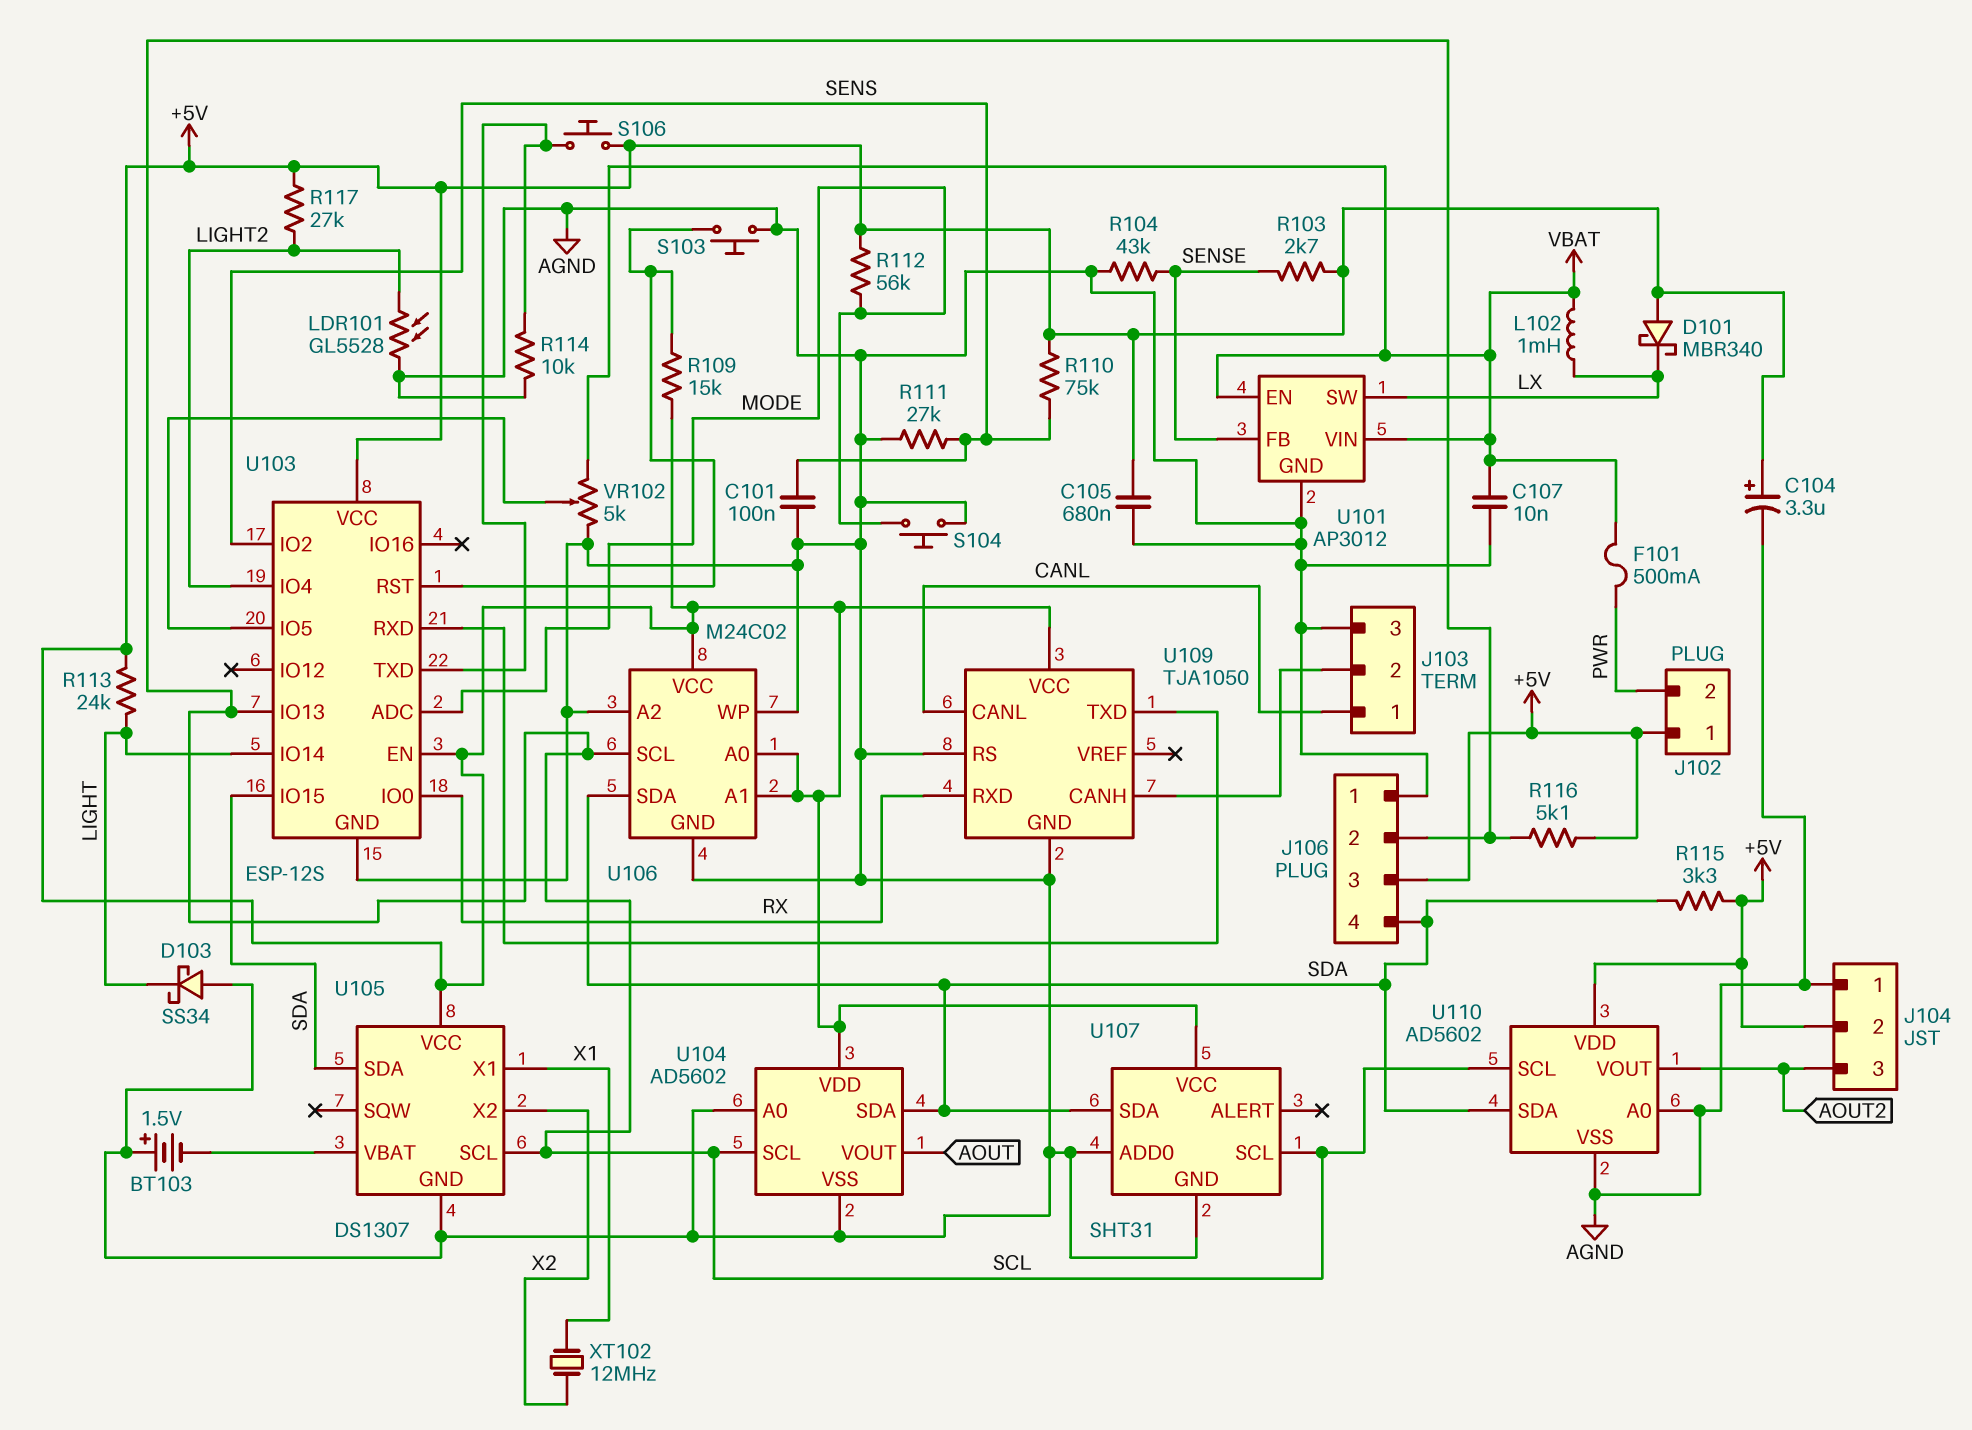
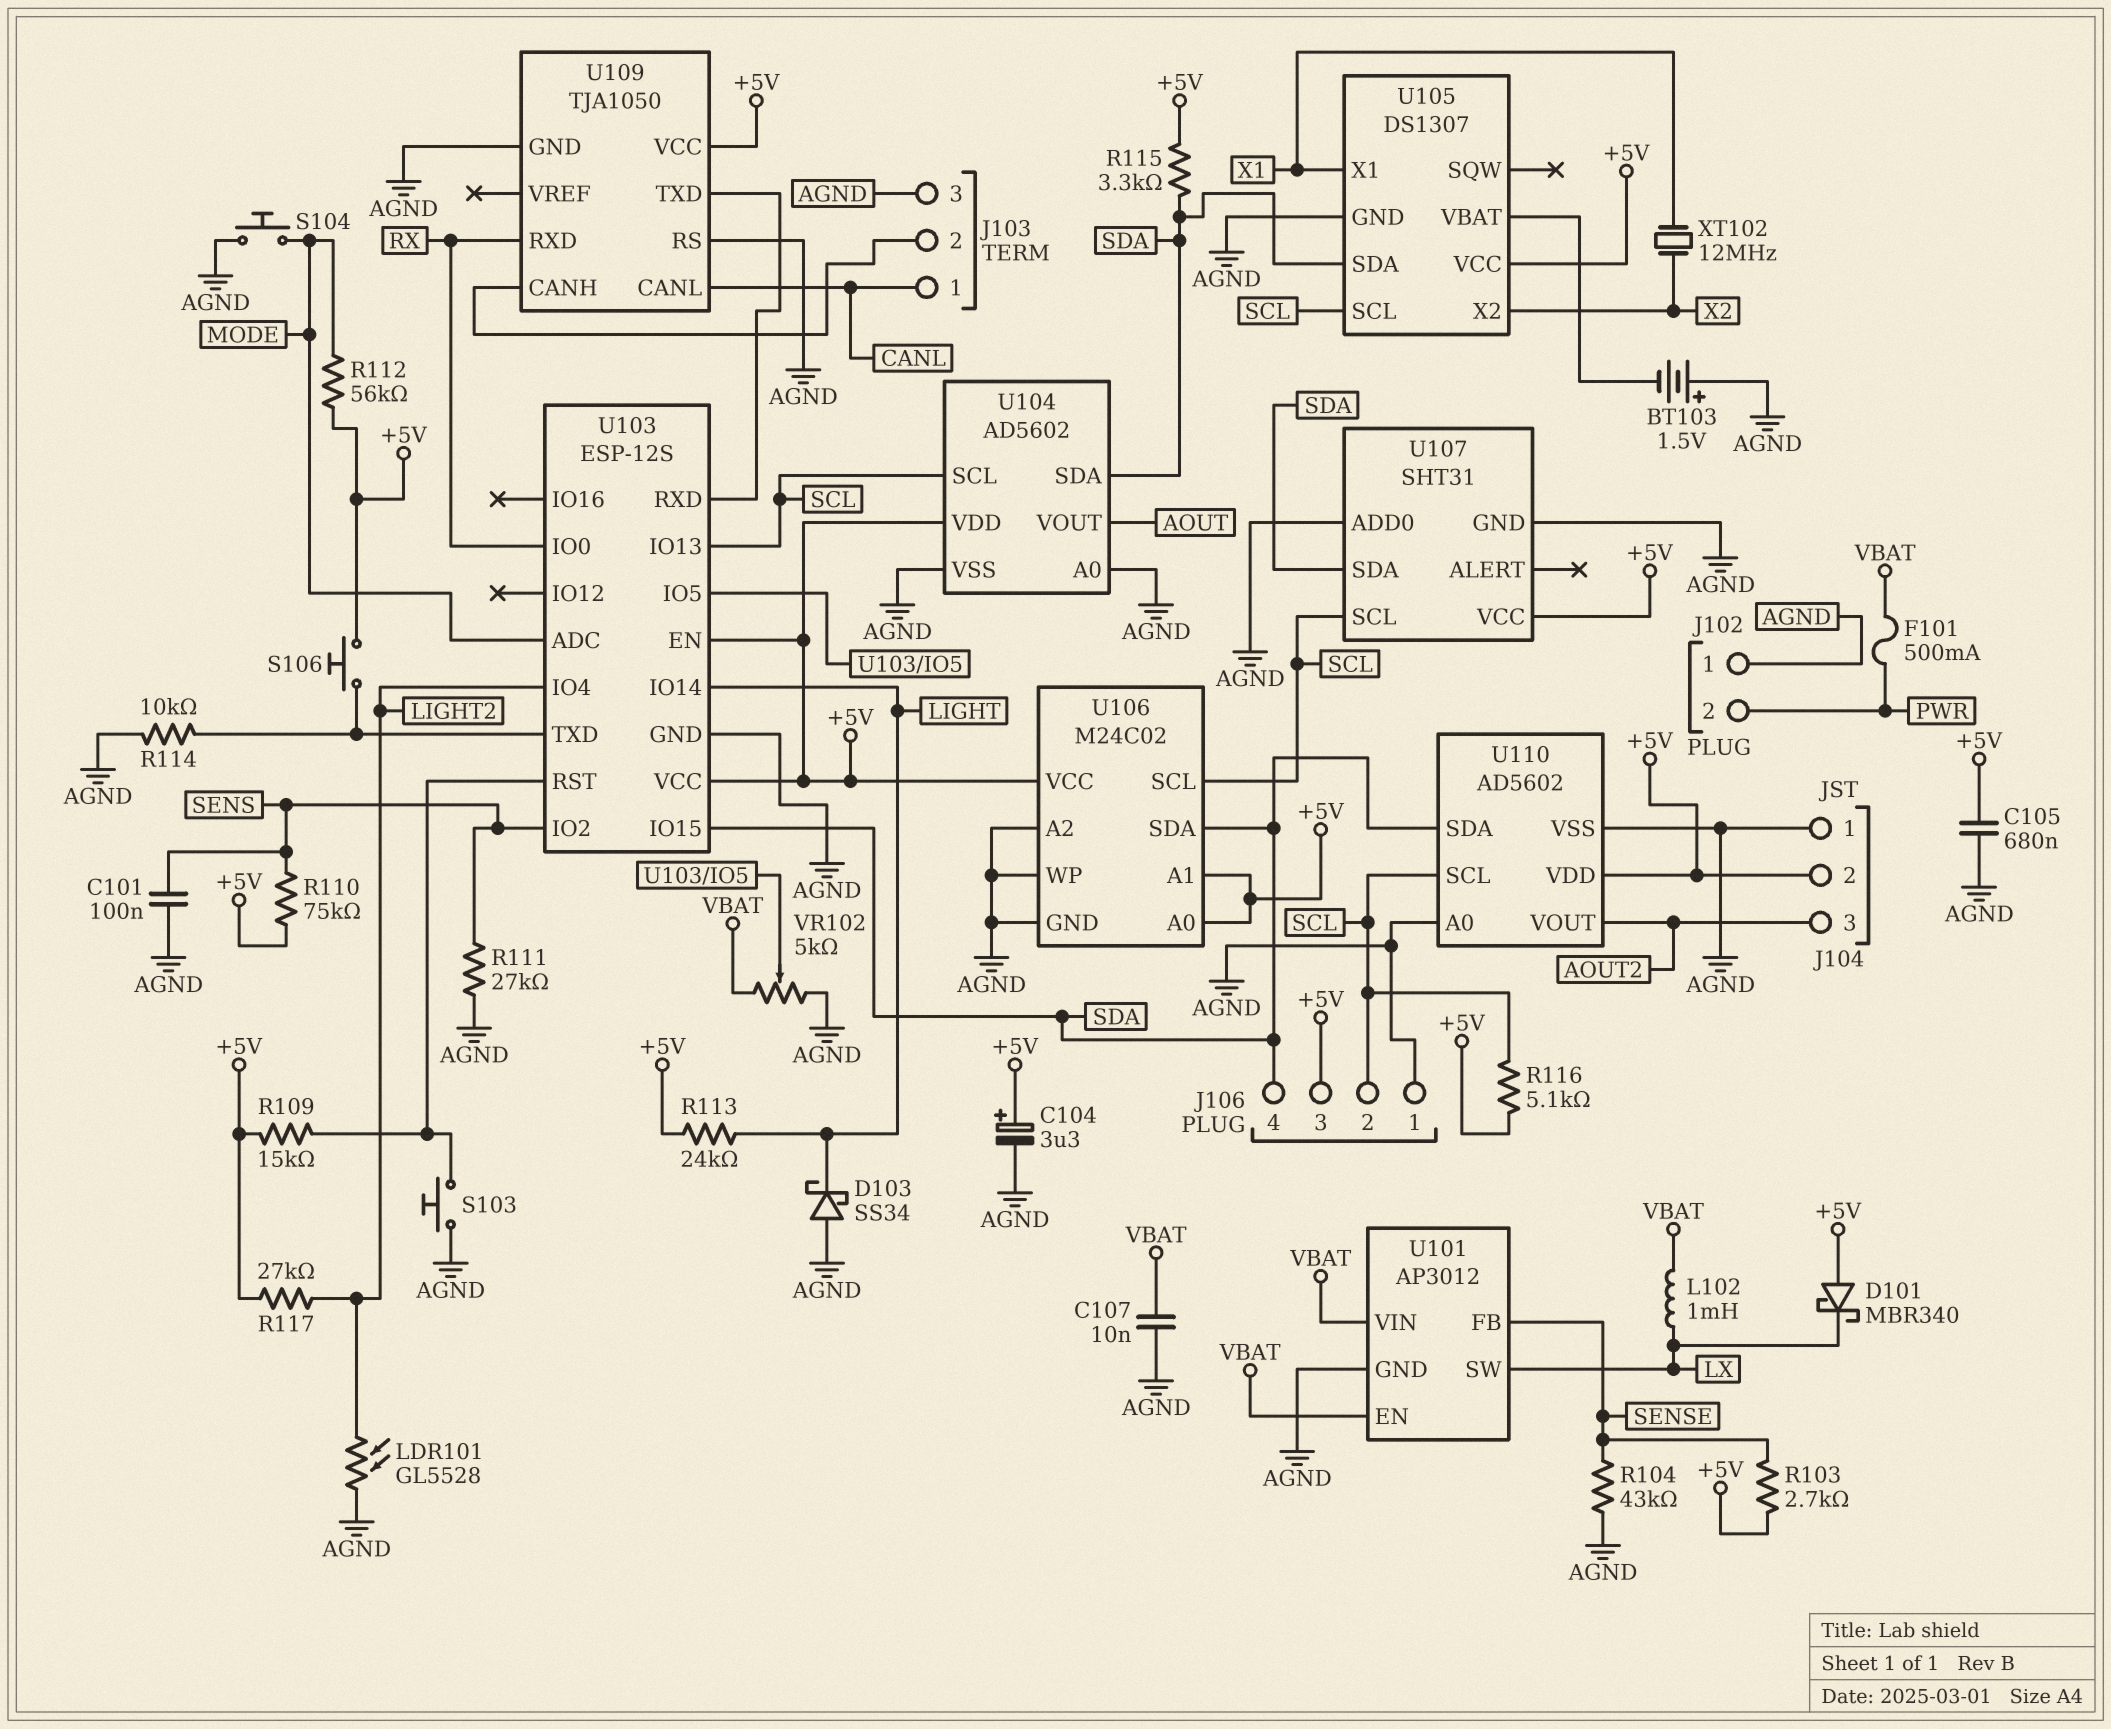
J102 pin 1: +5V -> AGND

